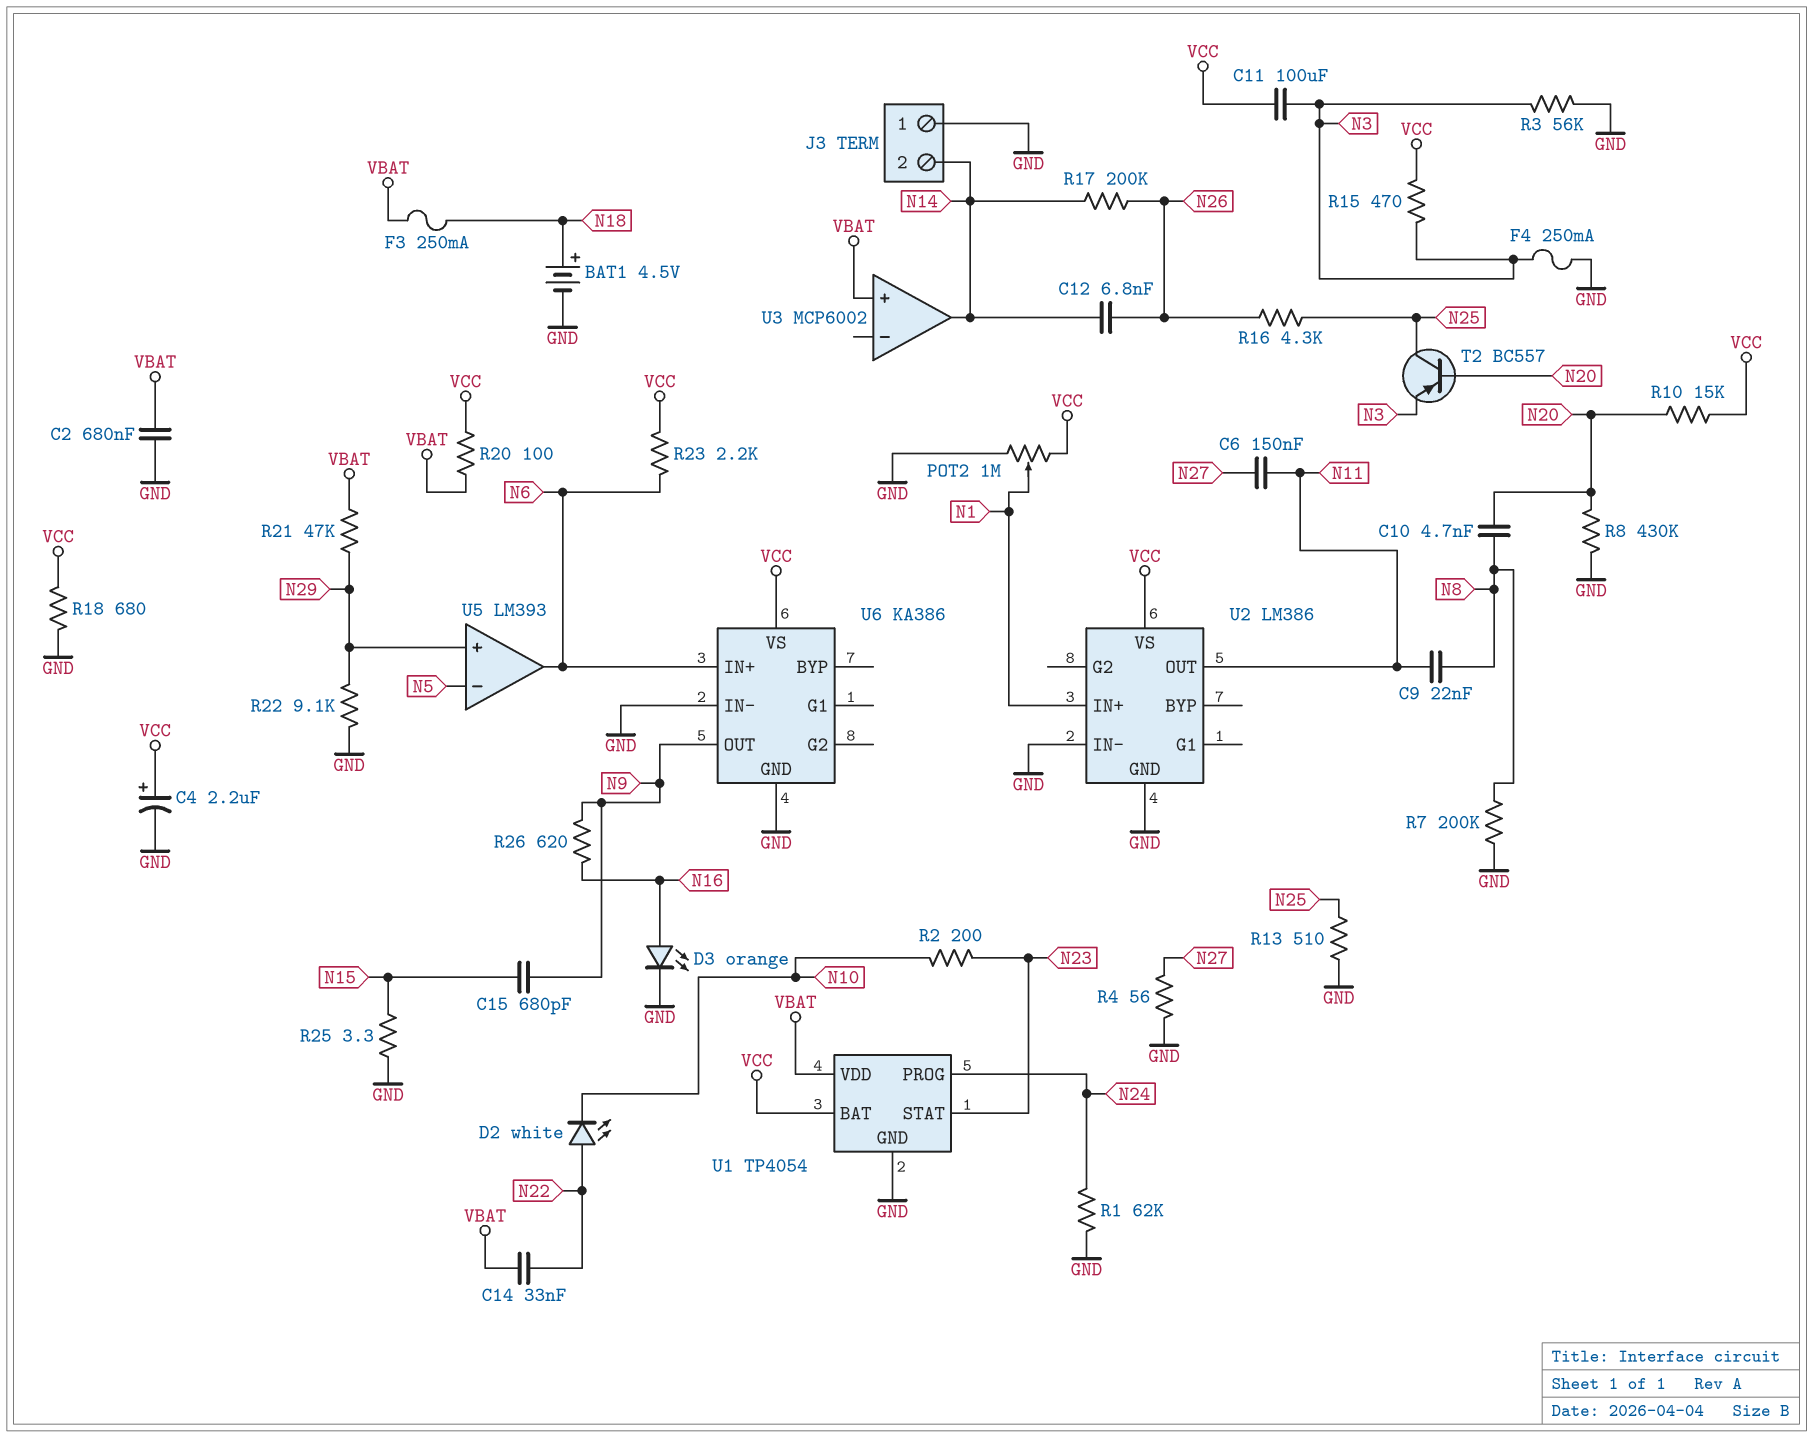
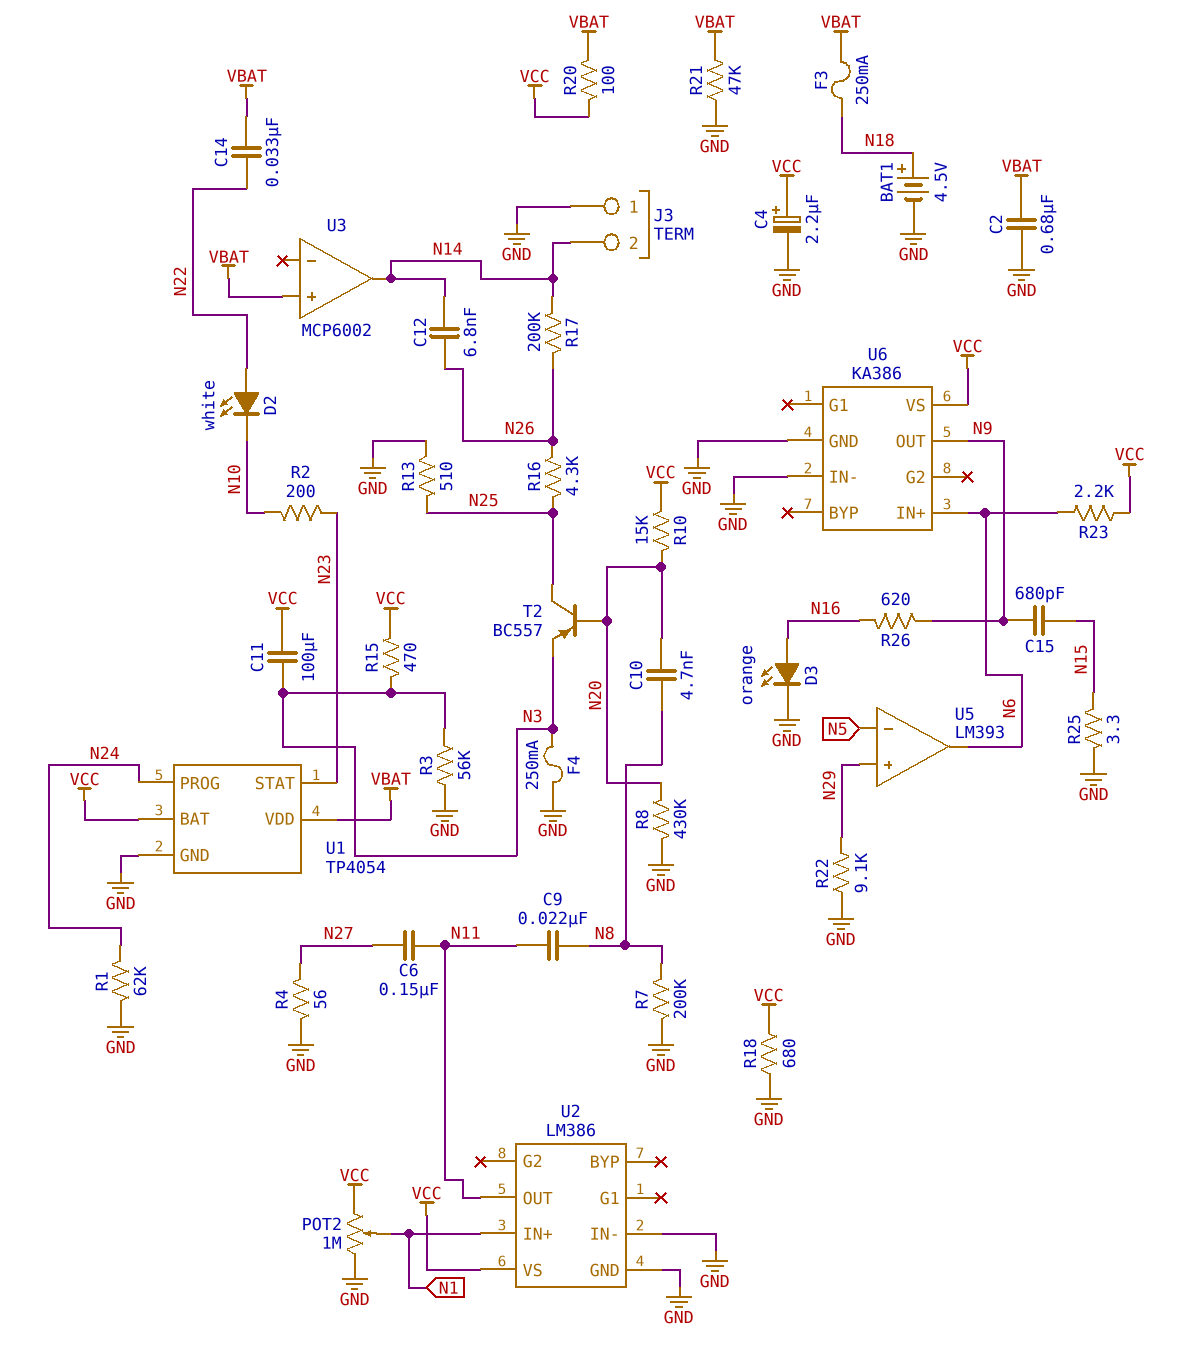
R21: 47k (N29, VBAT) -> 47k (GND, VBAT)

